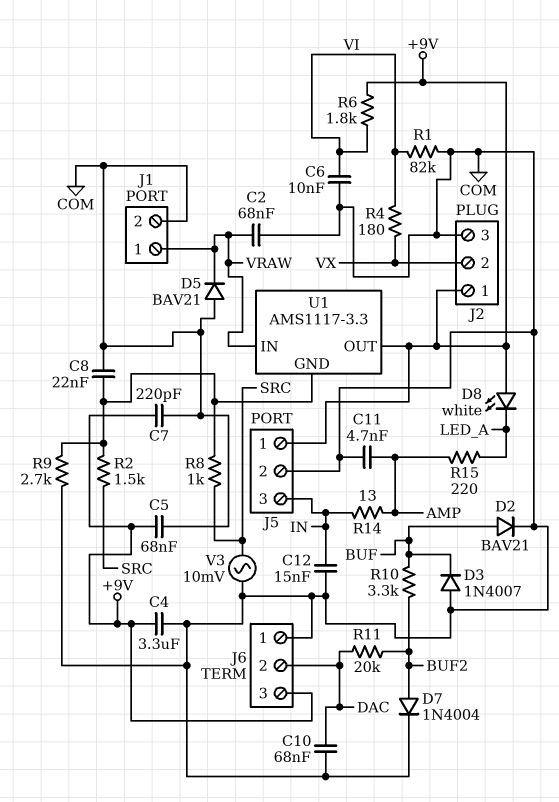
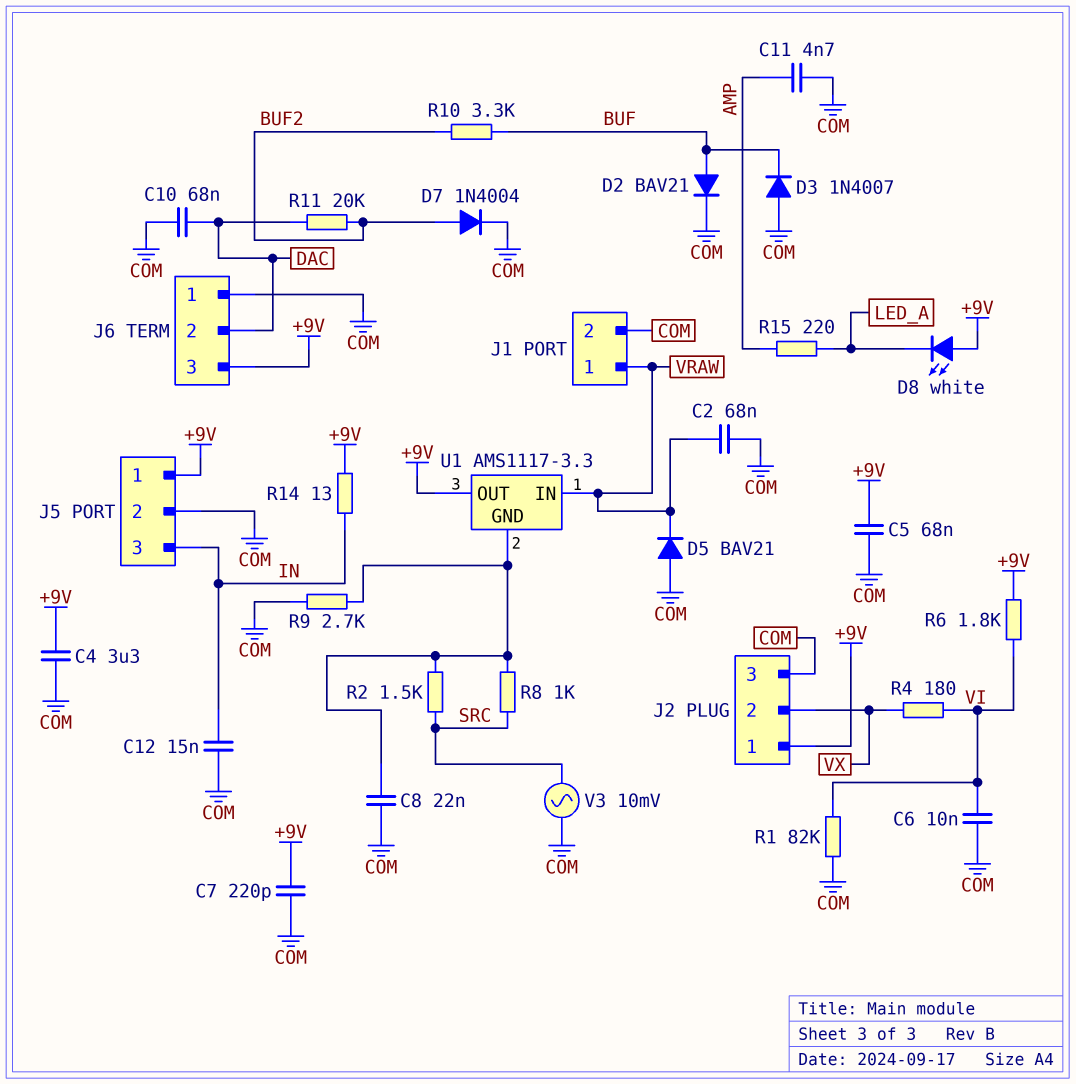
R14: 13 (AMP, IN) -> 13 (+9V, IN)

